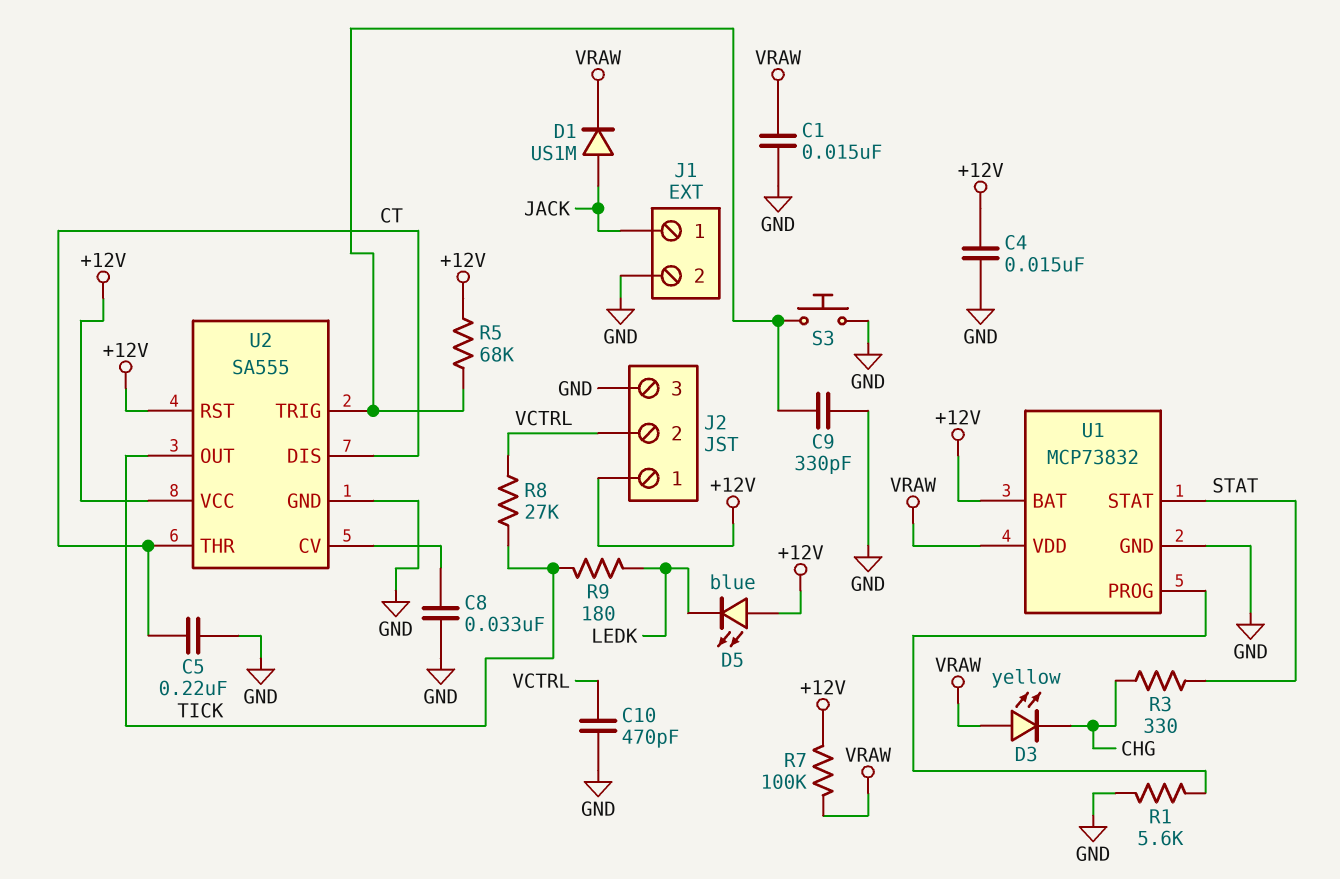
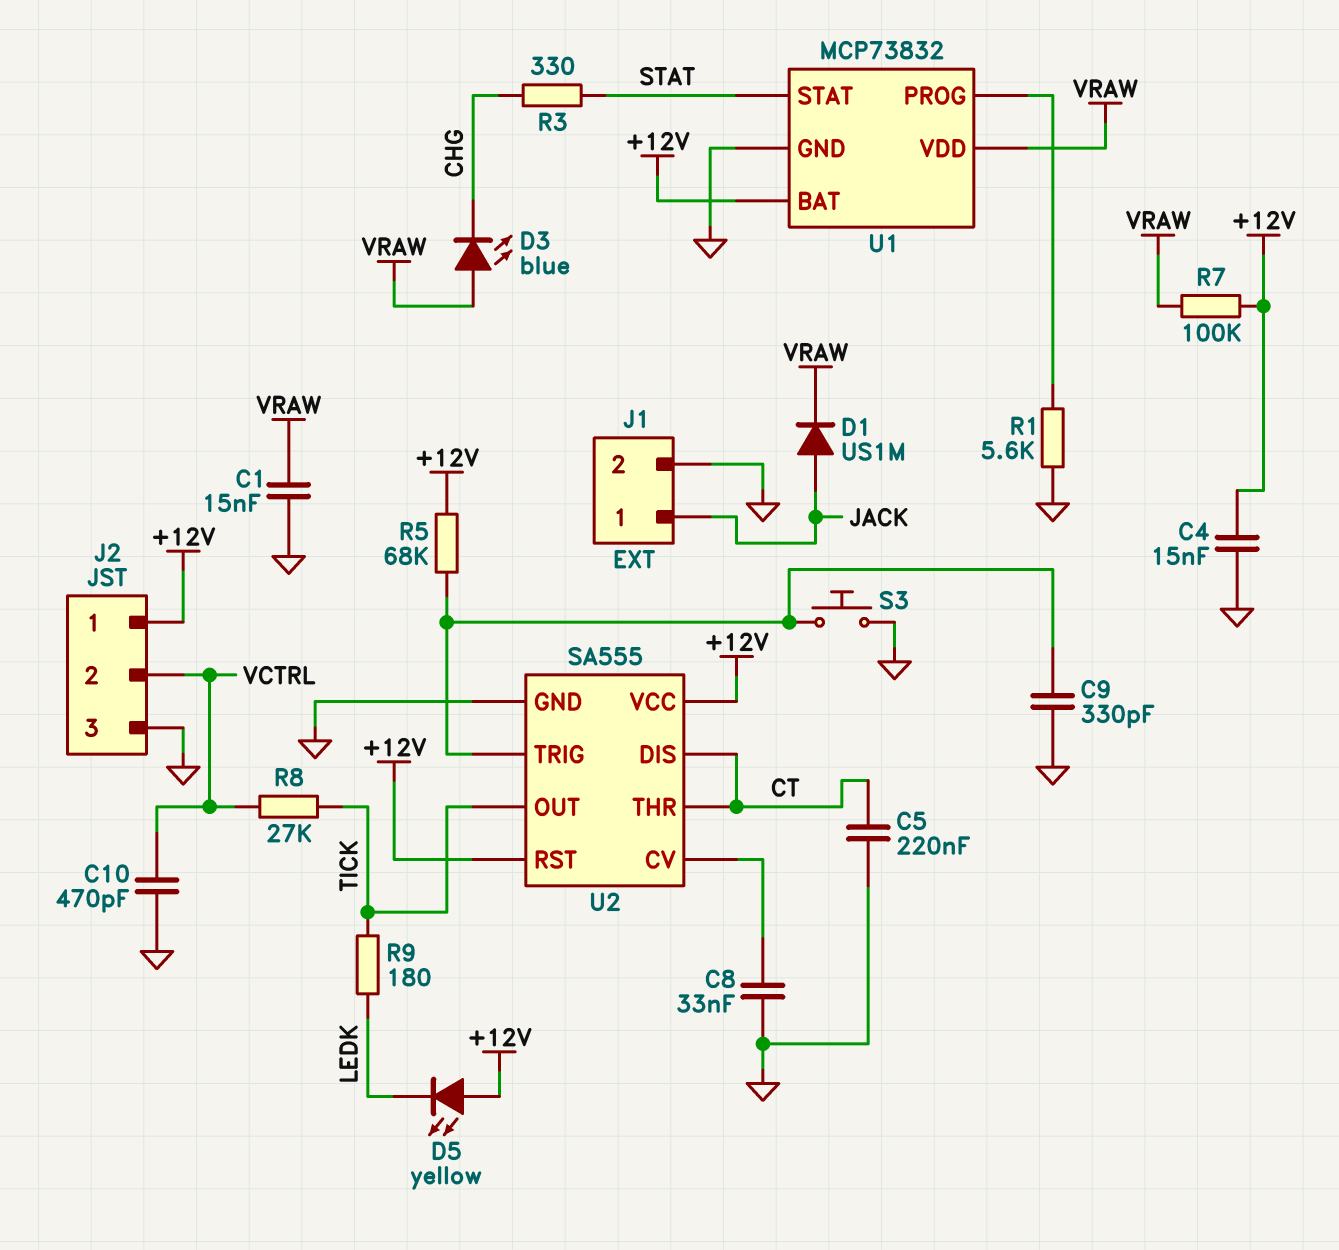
D3: LED yellow (A VRAW, K CHG) -> LED blue (A VRAW, K CHG)
D5: LED blue (A +12V, K LEDK) -> LED yellow (A +12V, K LEDK)

